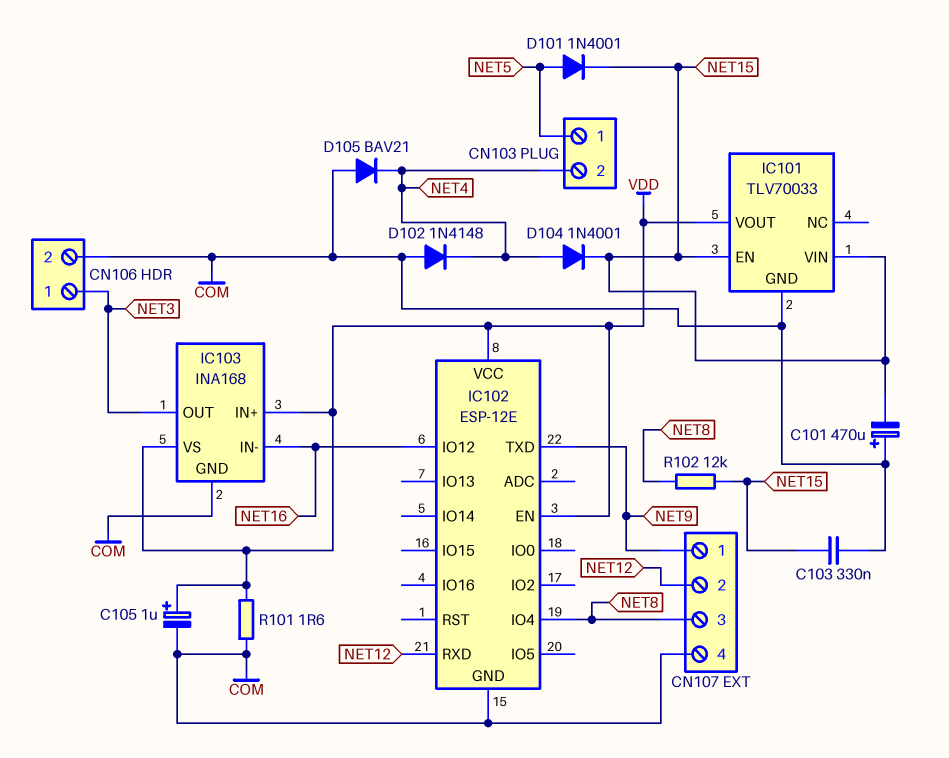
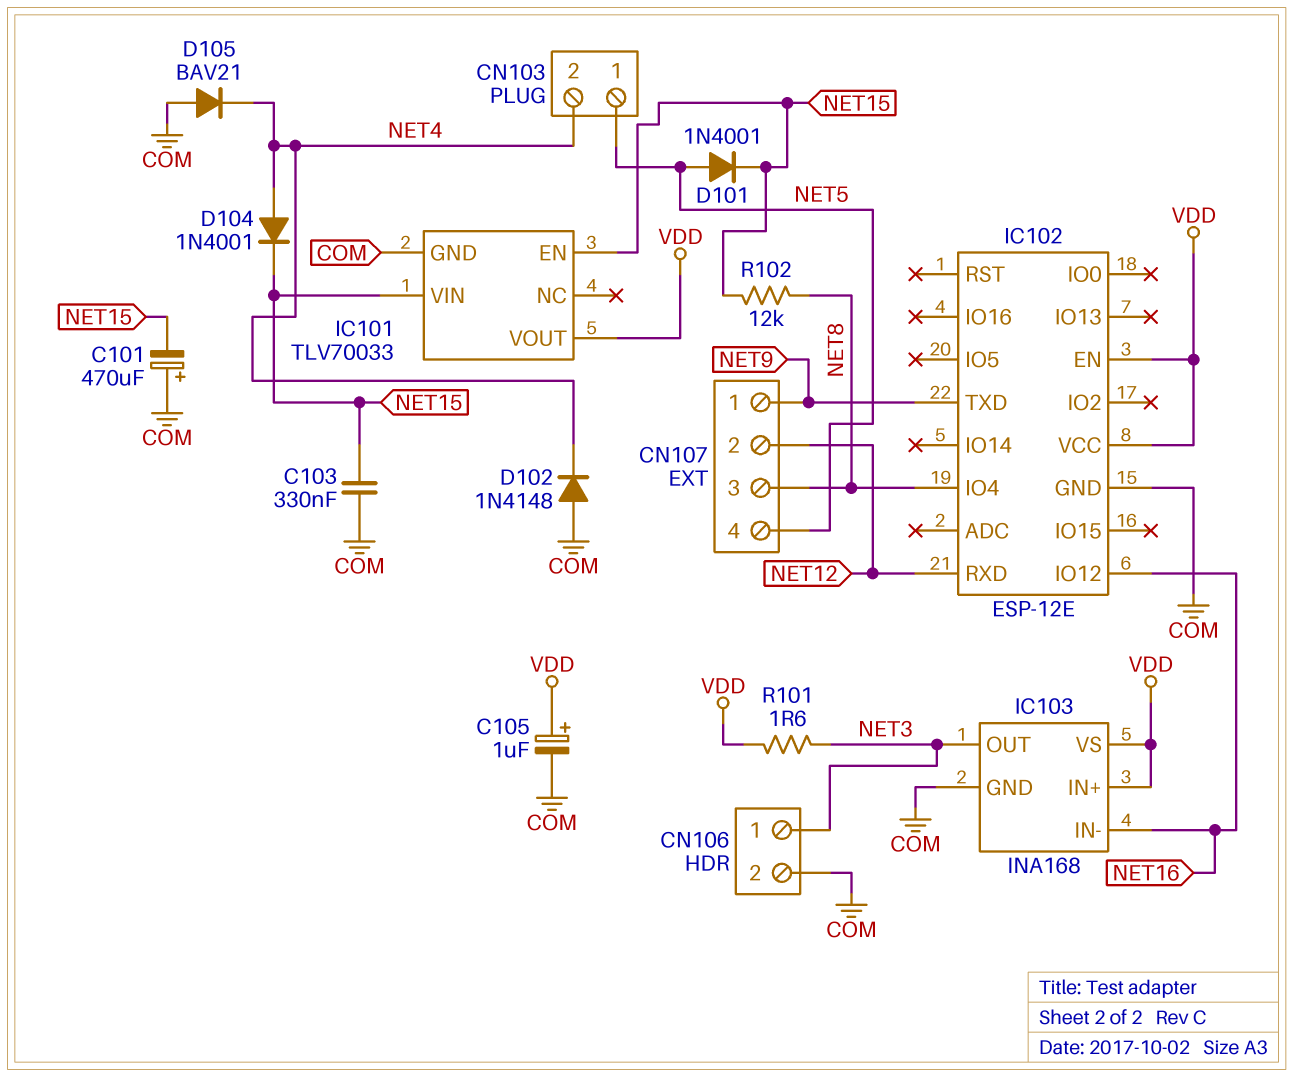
CN107 pin 4: COM -> NET5
R101: 1.6 (COM, VDD) -> 1.6 (NET3, VDD)

